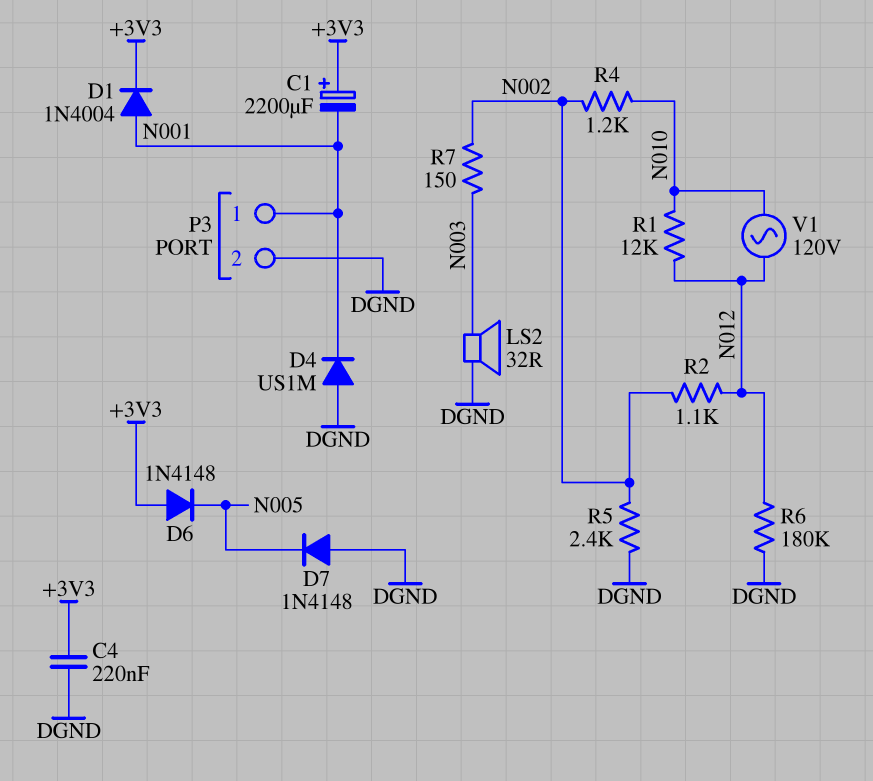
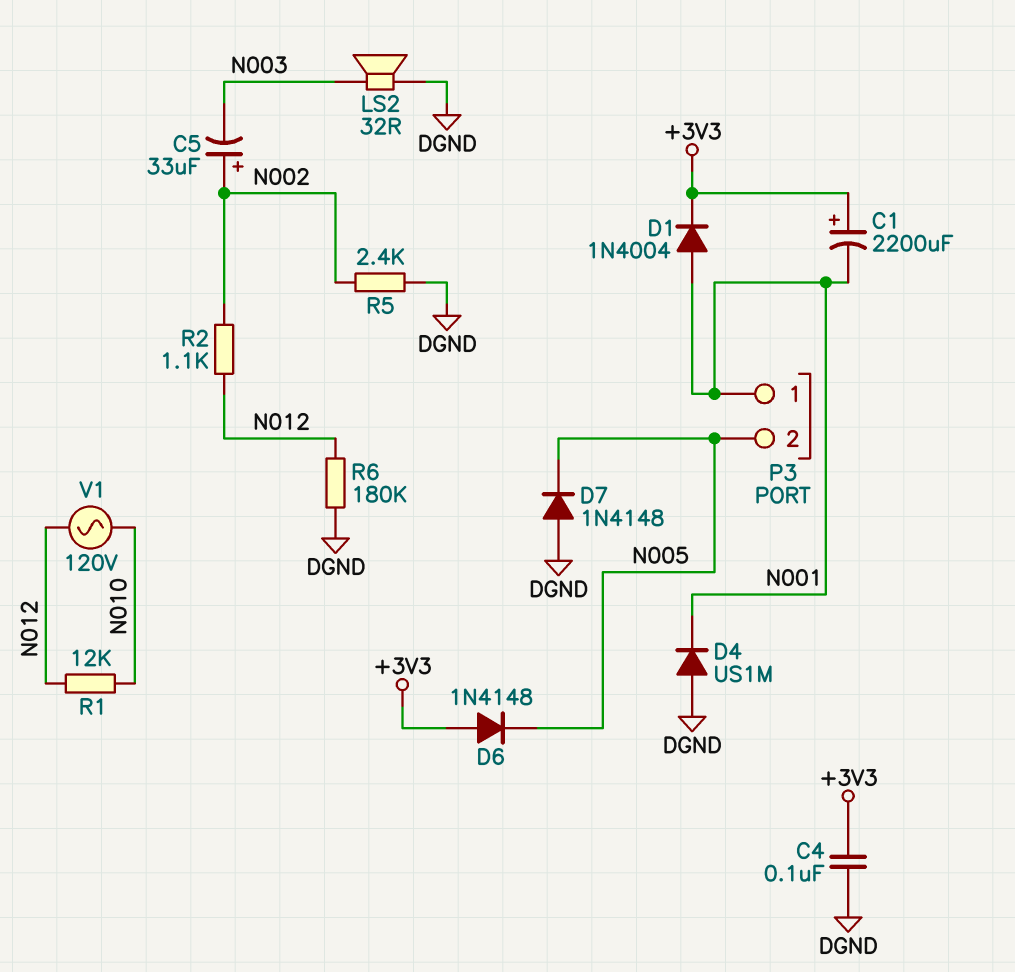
C4: 220nF (+3V3, DGND) -> 100nF (+3V3, DGND)
C5: none -> 33uF (plus N002, minus N003)
P3 pin 2: DGND -> N005
R4: 1.2k (N002, N010) -> none
R7: 150 (N002, N003) -> none

